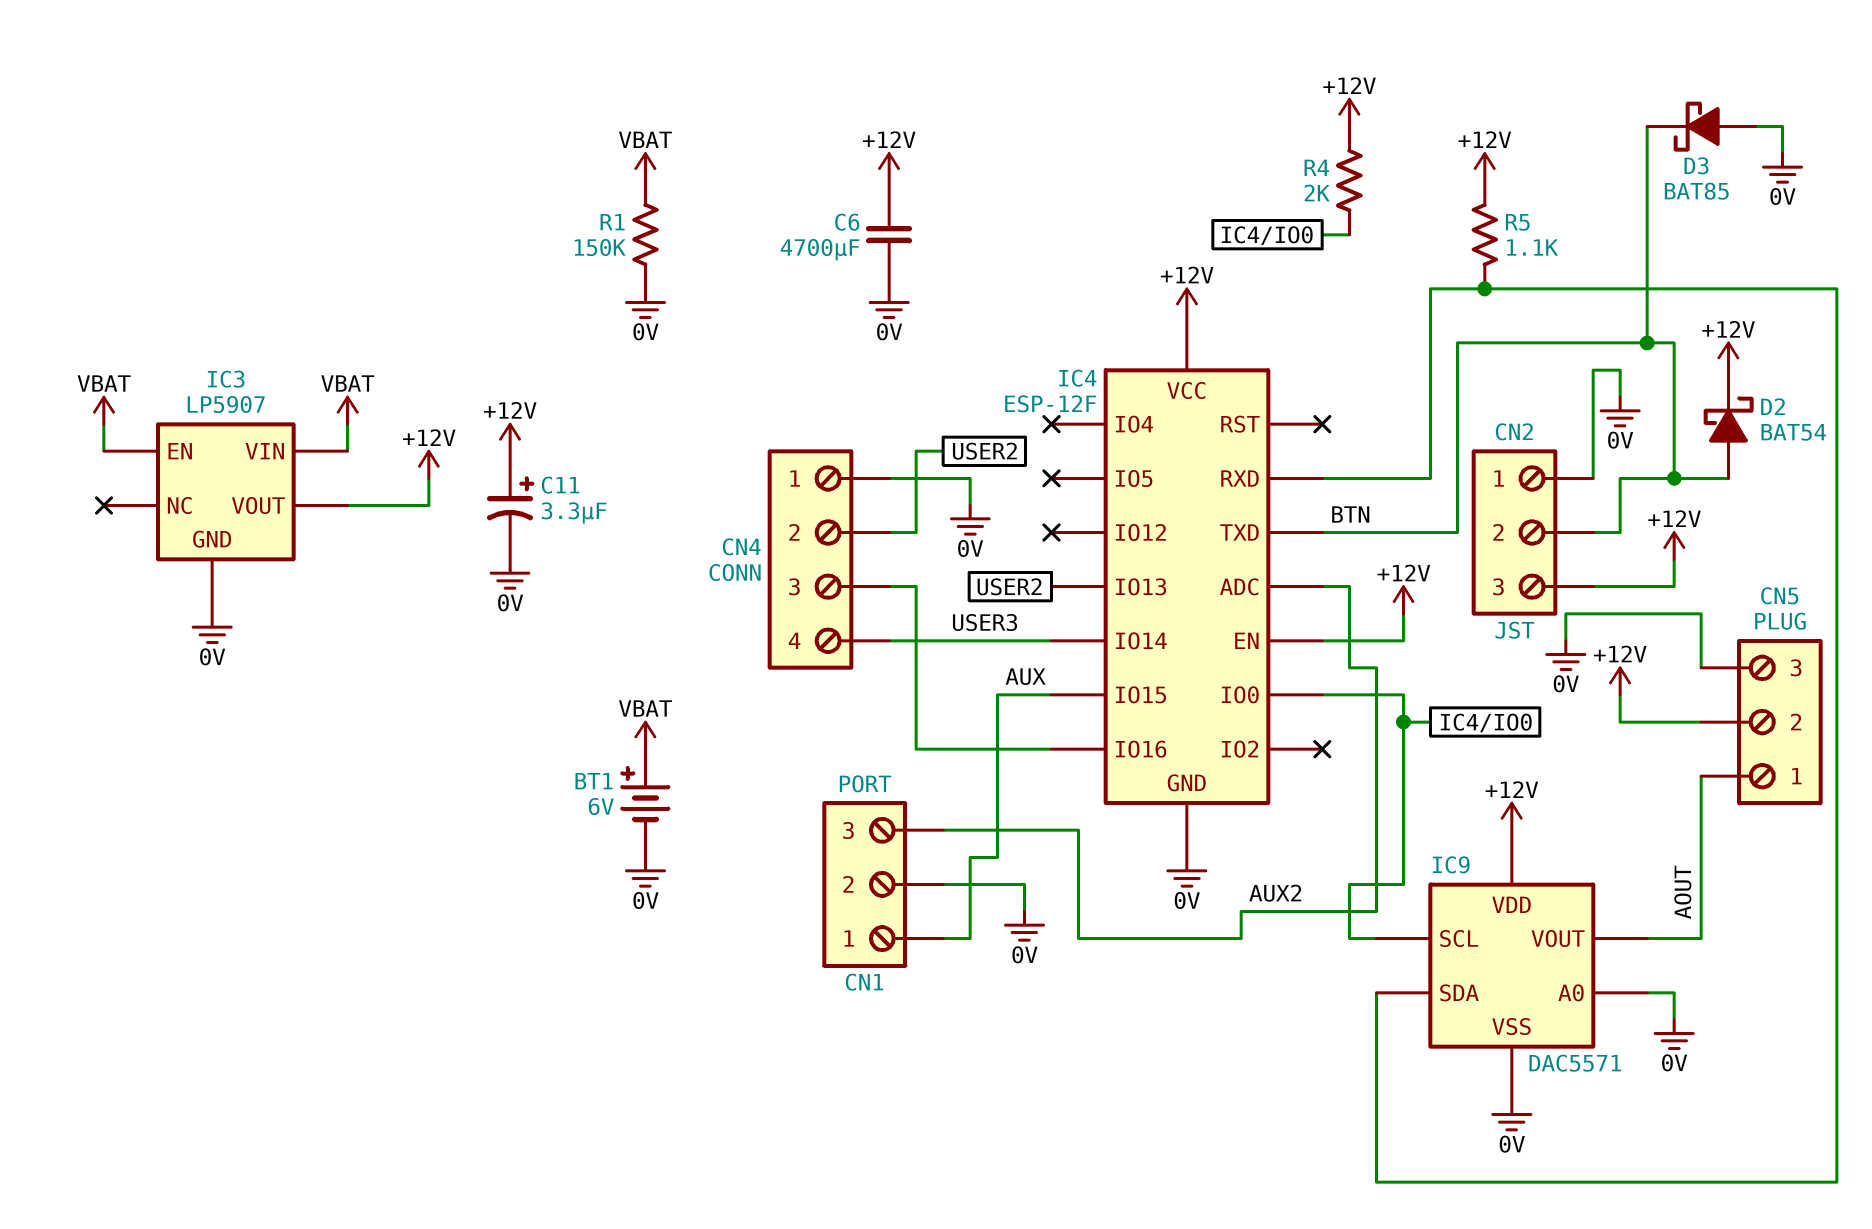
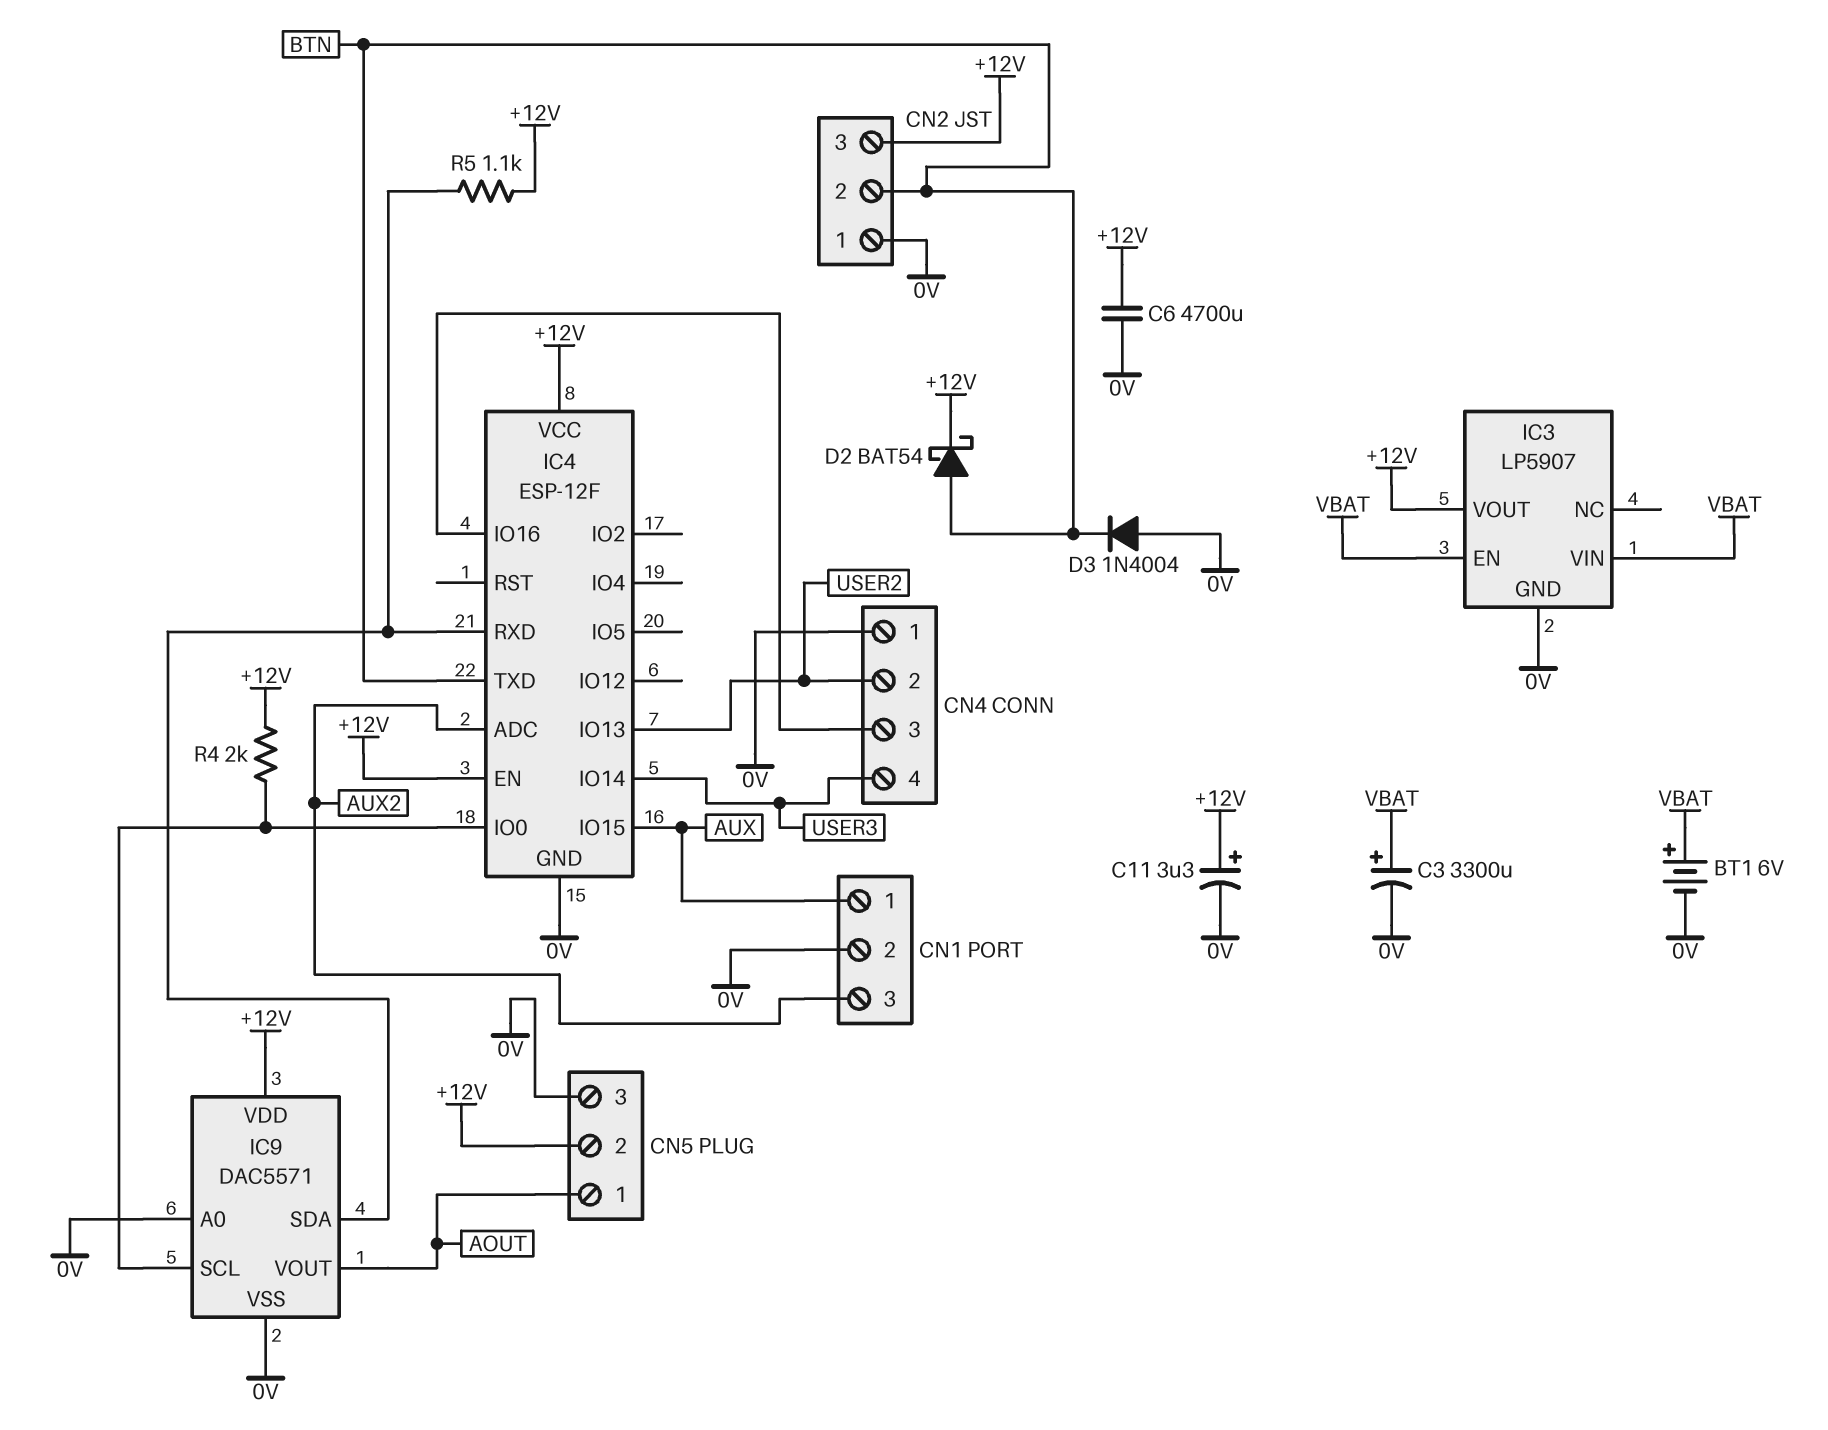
C3: none -> 3300uF (plus VBAT, minus 0V)
D3: schottky BAT85 (A 0V, K BTN) -> diode 1N4004 (A 0V, K BTN)
R1: 150k (0V, VBAT) -> none

